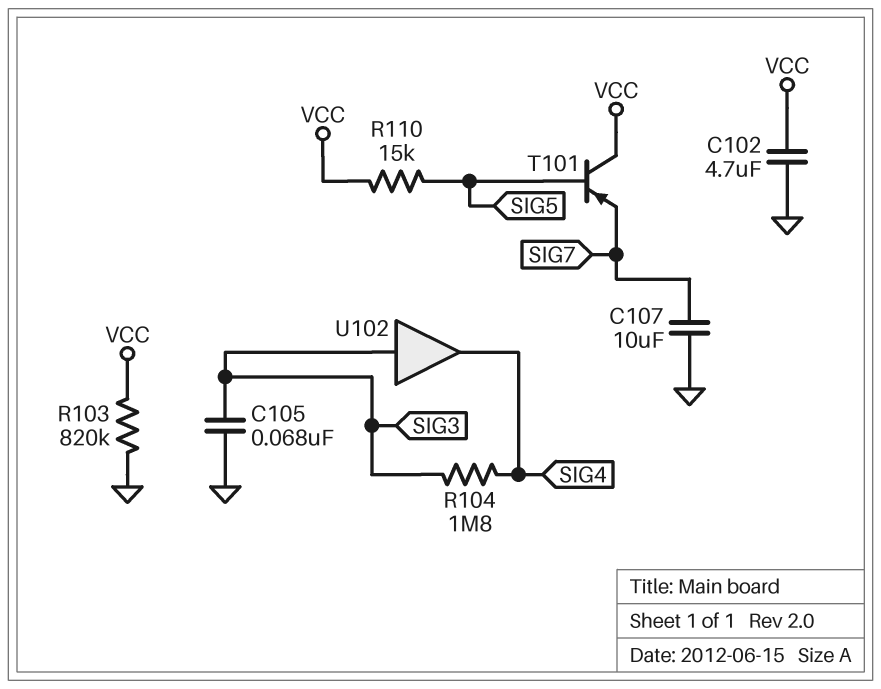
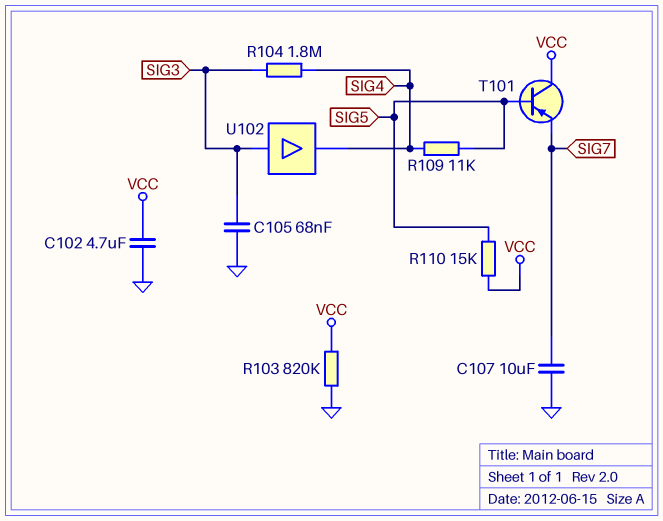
R109: none -> 11k (SIG4, SIG5)

